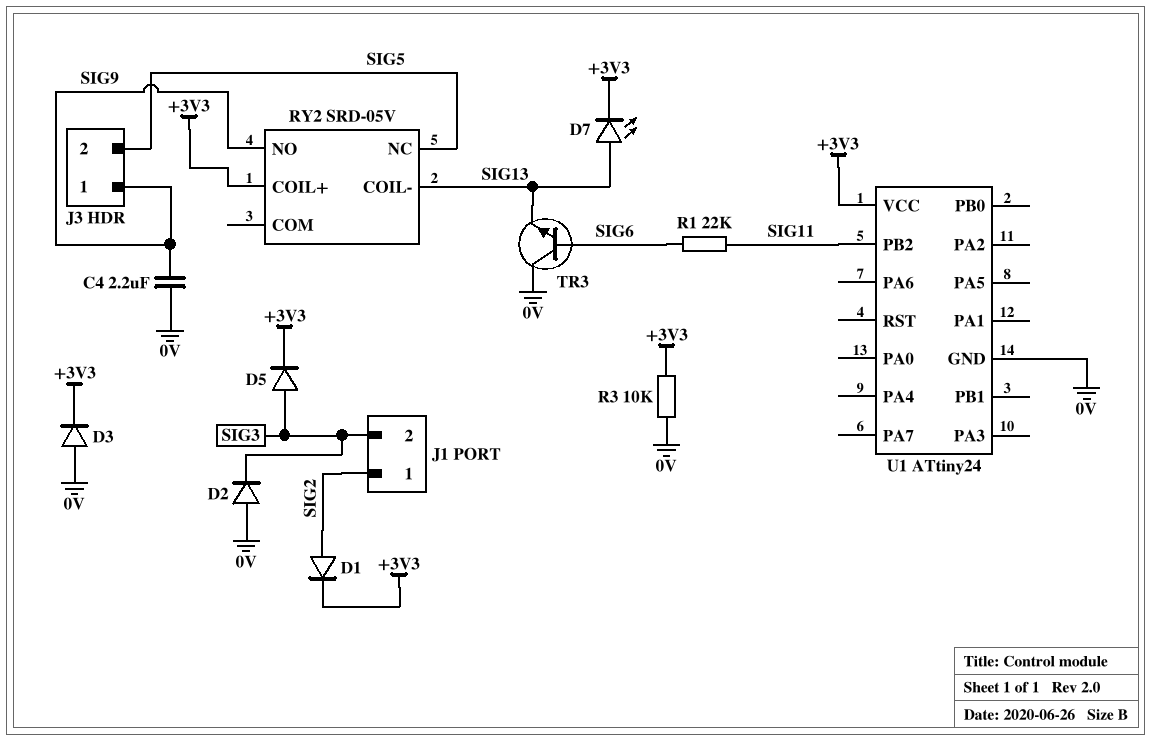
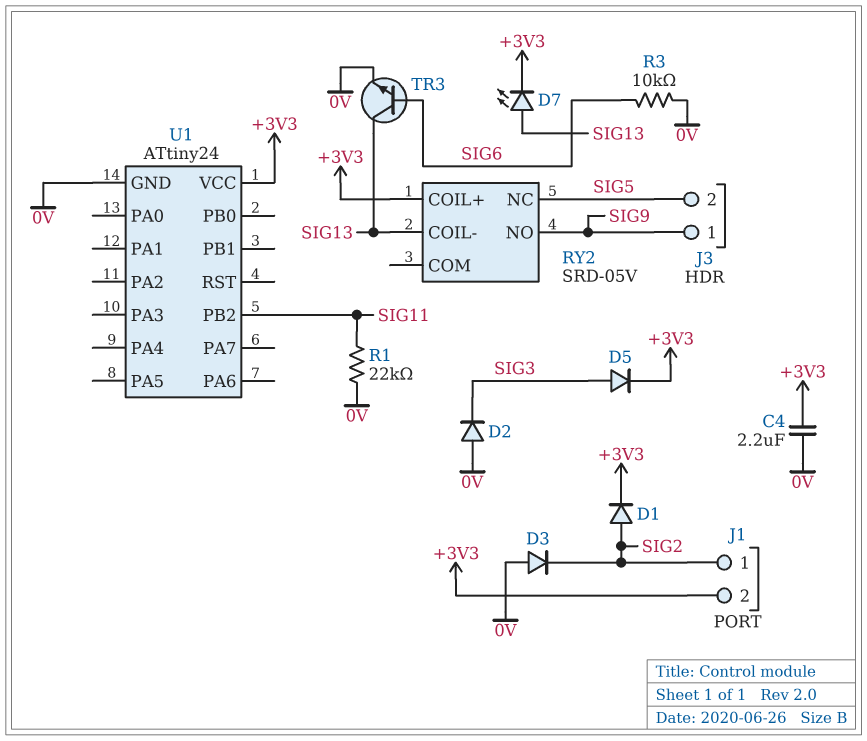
C4: 2.2uF (0V, SIG9) -> 2.2uF (+3V3, 0V)
D3: diode (A 0V, K +3V3) -> diode (A 0V, K SIG2)
J1 pin 2: SIG3 -> +3V3
R1: 22k (SIG6, SIG11) -> 22k (0V, SIG11)
R3: 10k (+3V3, 0V) -> 10k (0V, SIG6)
TR3: NPN (B SIG6, C 0V, E SIG13) -> NPN (B SIG6, C SIG13, E 0V)

